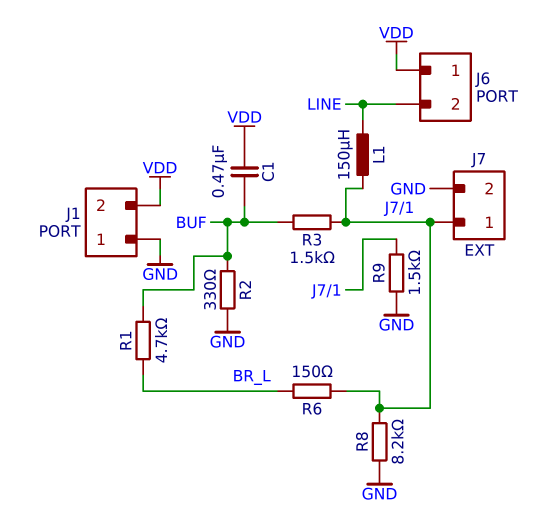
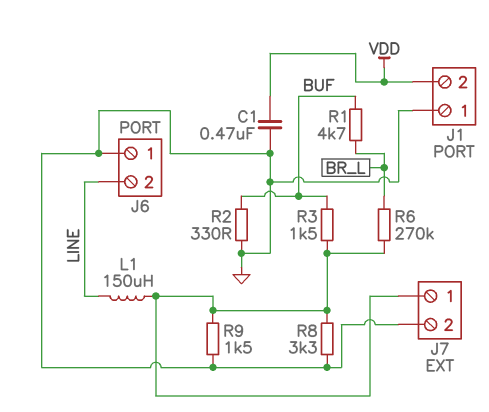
C1: 470nF (BUF, VDD) -> 470nF (GND, VDD)
J6 pin 1: VDD -> GND
R6: 150 (BR_L, J7/1) -> 270k (BR_L, J7/1)
R8: 8.2k (GND, J7/1) -> 3.3k (GND, J7/1)

